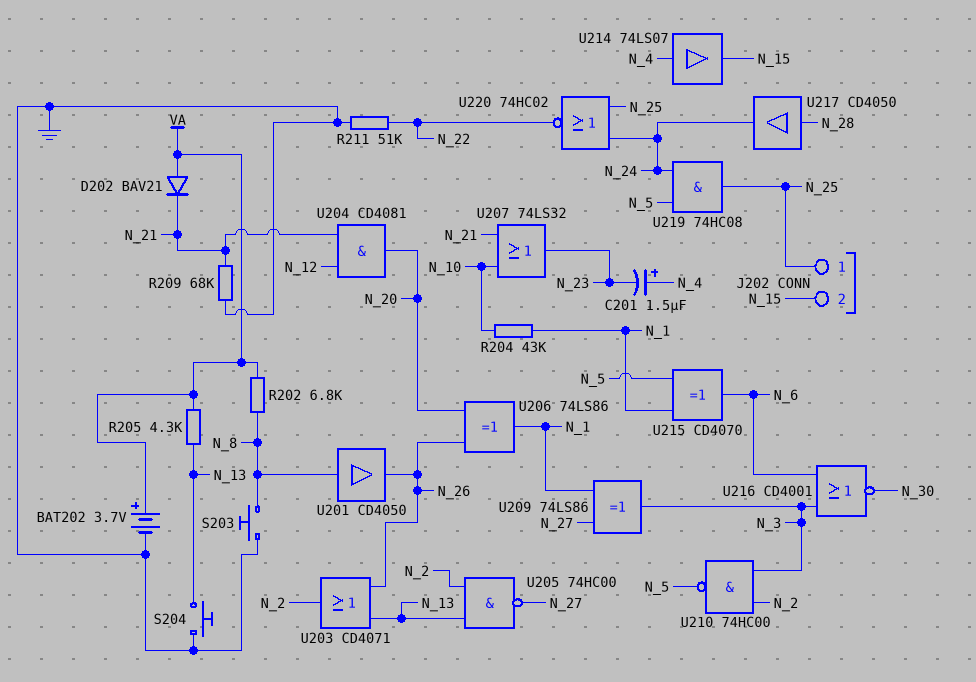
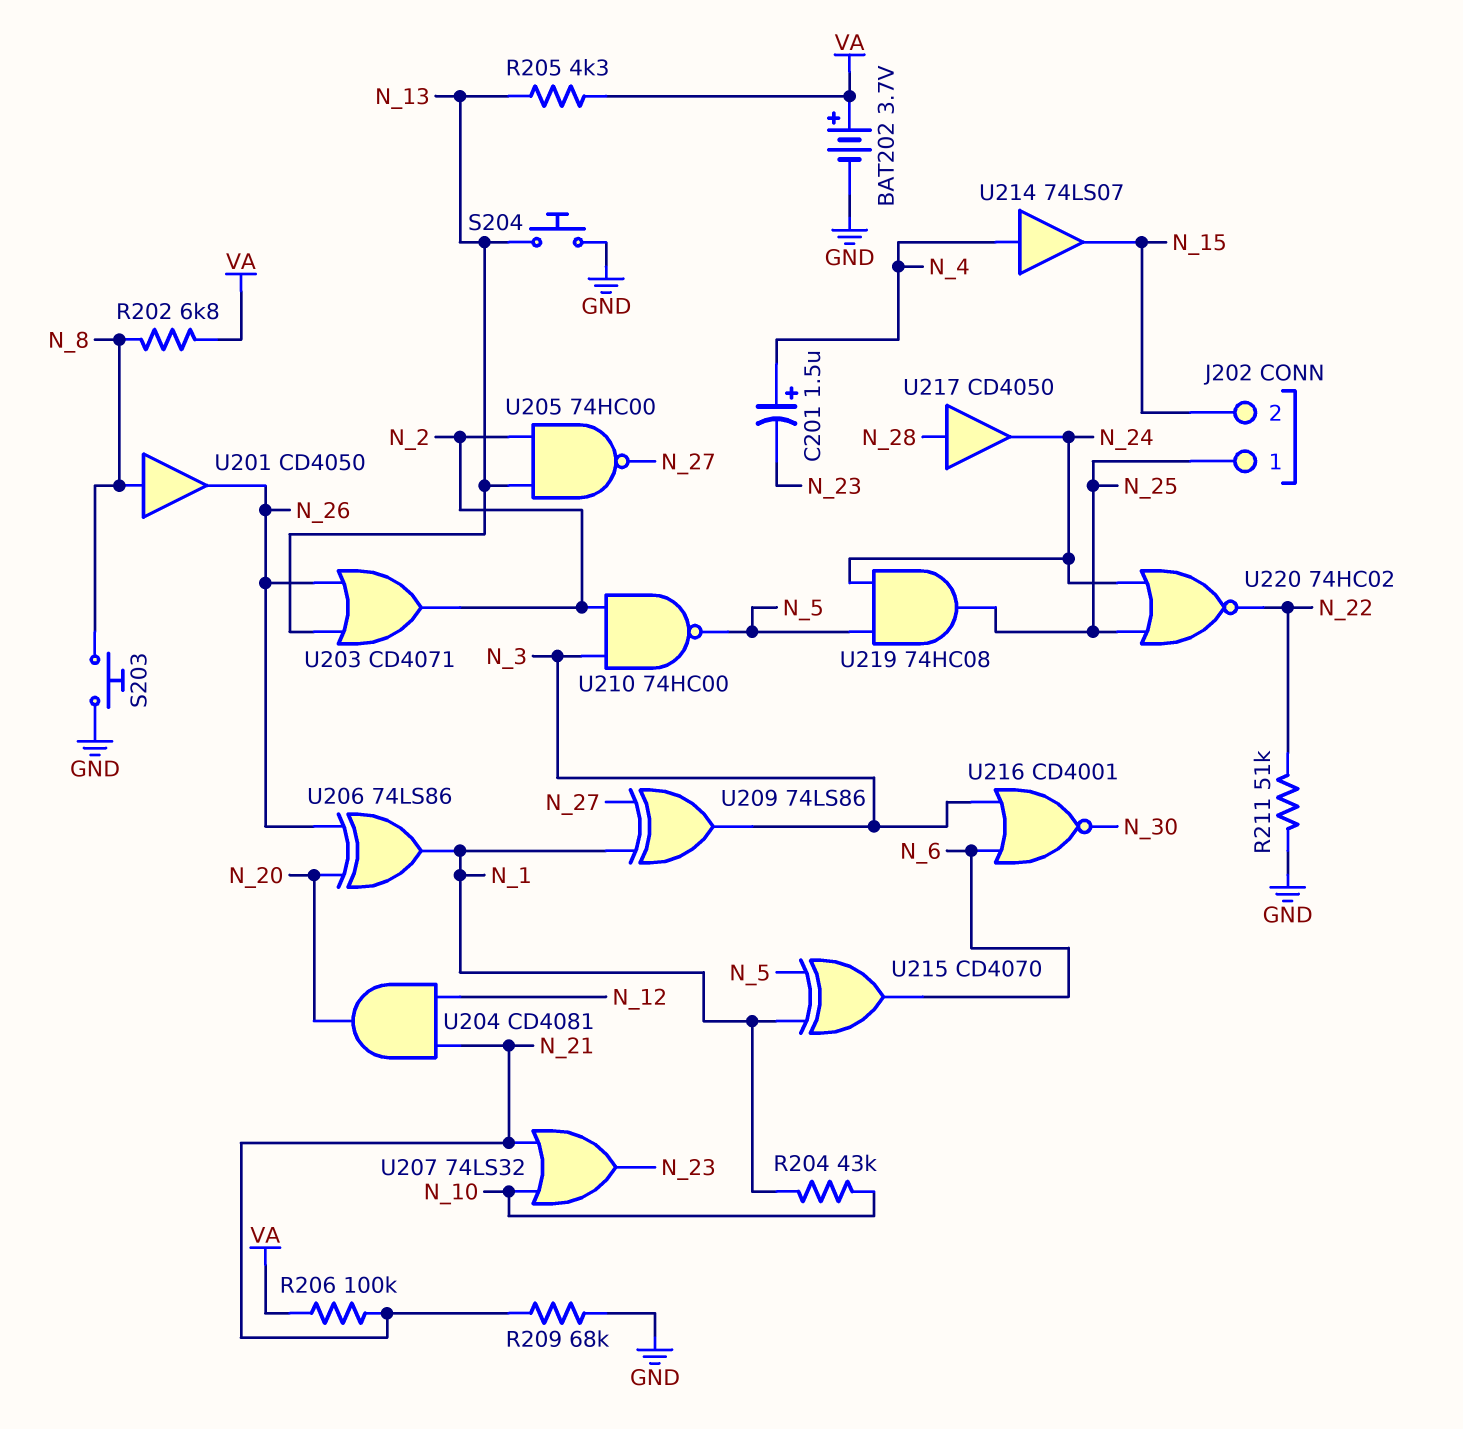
D202: diode BAV21 (A VA, K N_21) -> none
R206: none -> 100k (N_21, VA)

